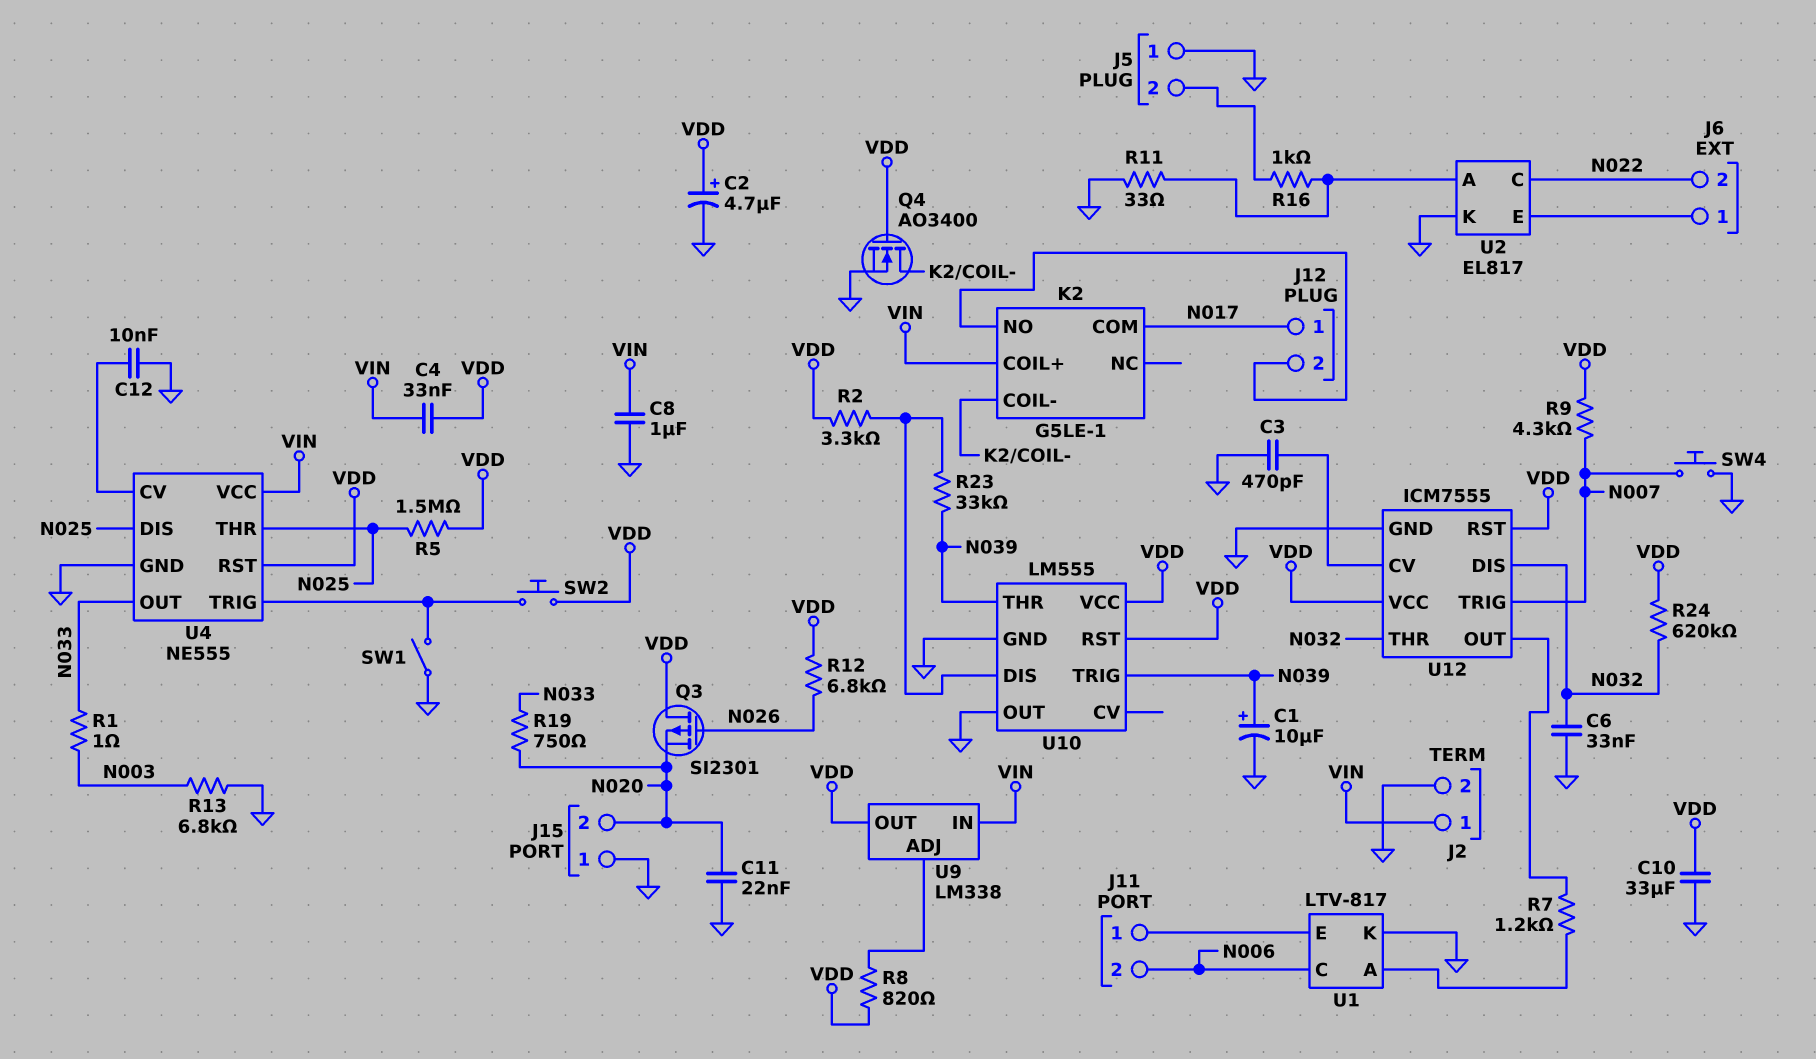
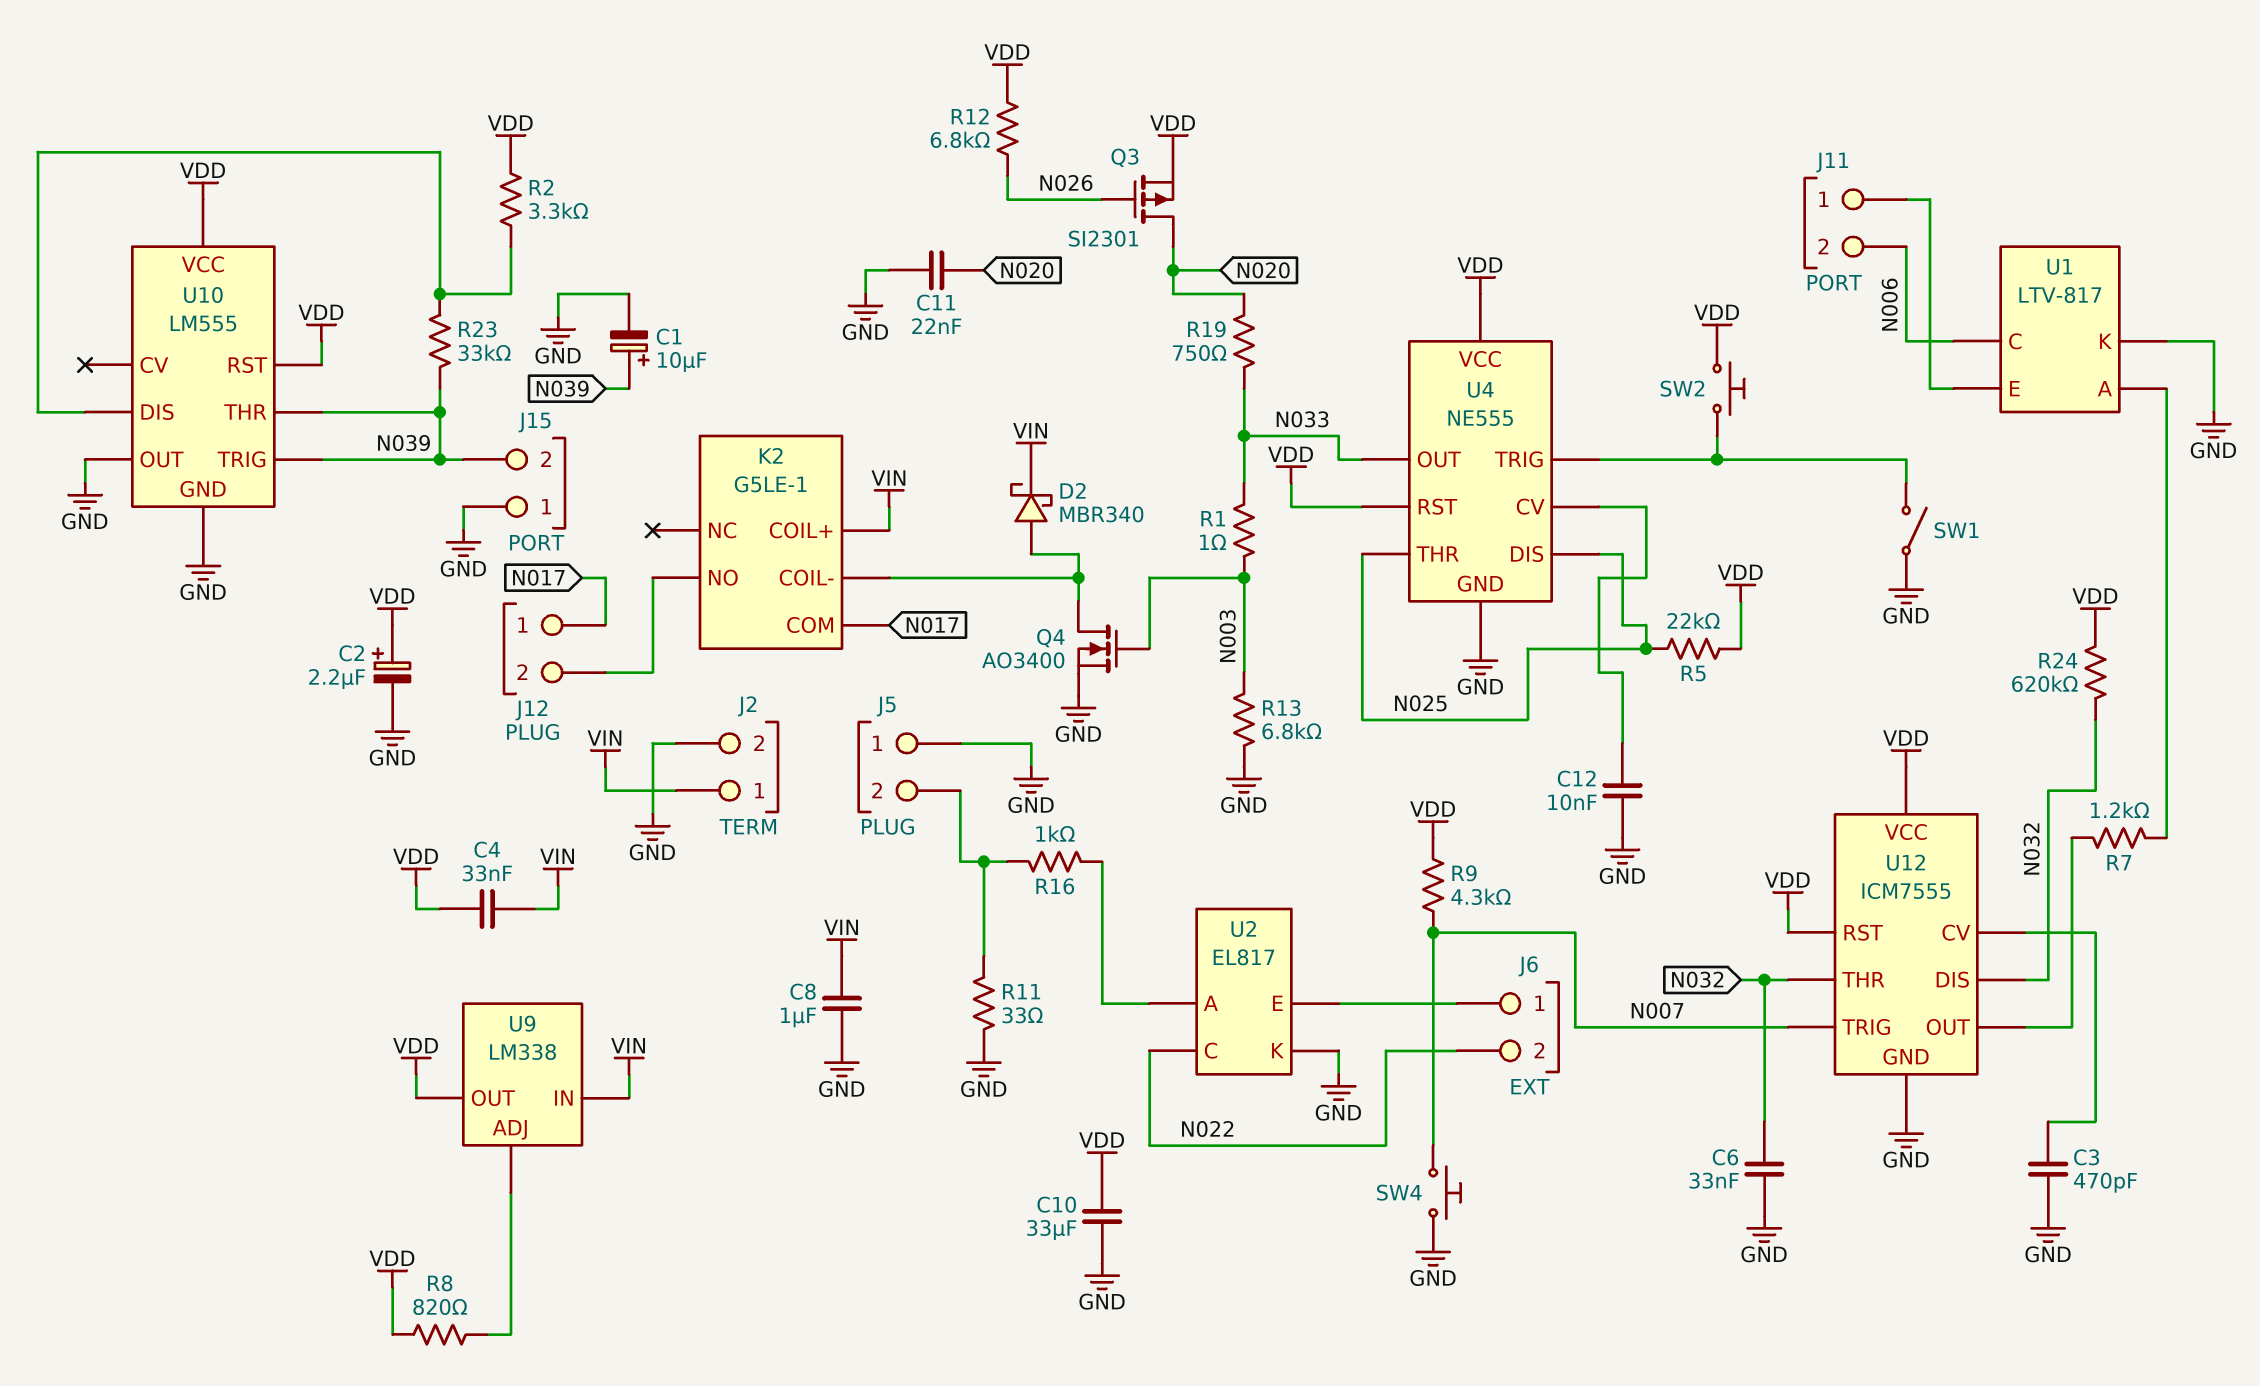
C2: 4.7uF (plus VDD, minus GND) -> 2.2uF (plus VDD, minus GND)
D2: none -> schottky MBR340 (A K2/COIL-, K VIN)
J15 pin 2: N020 -> N039
Q3: PMOS SI2301 (G N026, D VDD, S N020) -> PMOS SI2301 (G N026, D N020, S VDD)
Q4: NMOS AO3400 (G VDD, D K2/COIL-, S GND) -> NMOS AO3400 (G N003, D K2/COIL-, S GND)
R5: 1.5M (N025, VDD) -> 22k (N025, VDD)
R11: 33 (GND, U2/A) -> 33 (GND, J5/2)
U4 pin VCC: VIN -> VDD

